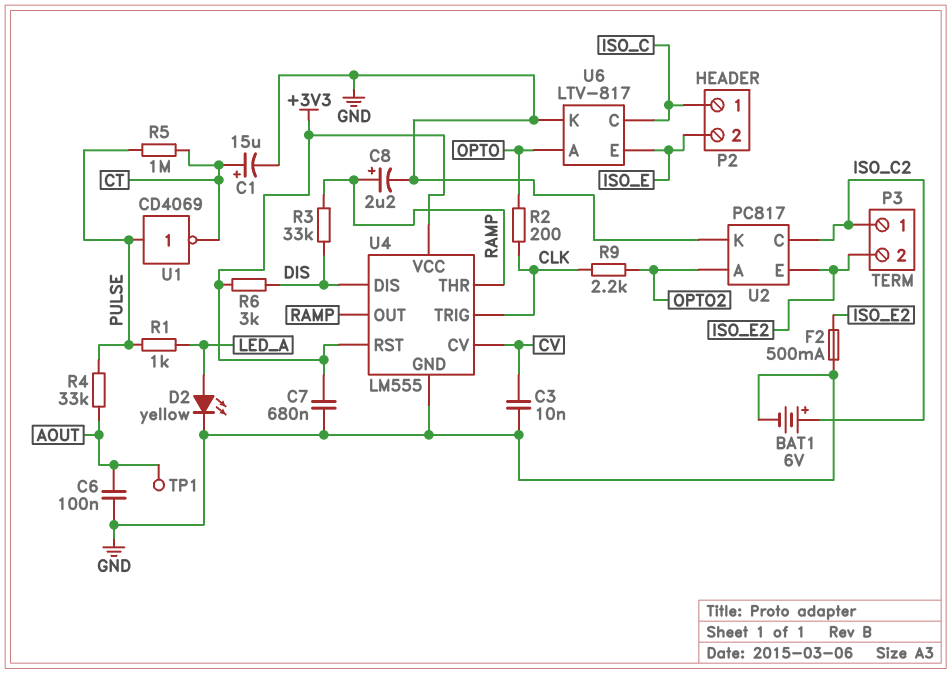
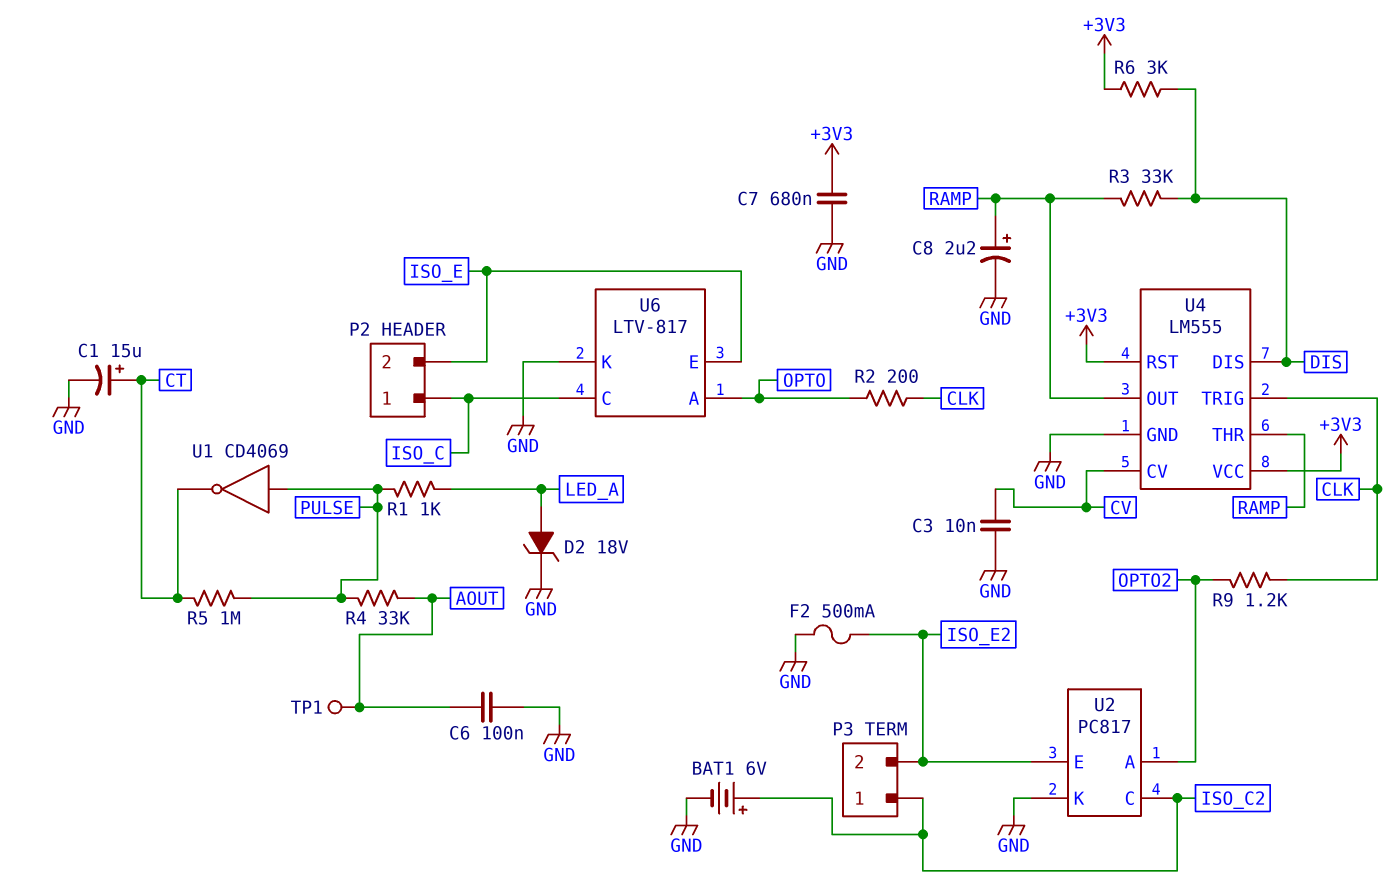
D2: LED yellow (A LED_A, K GND) -> zener 18V (A LED_A, K GND)
R9: 2.2k (CLK, OPTO2) -> 1.2k (CLK, OPTO2)

